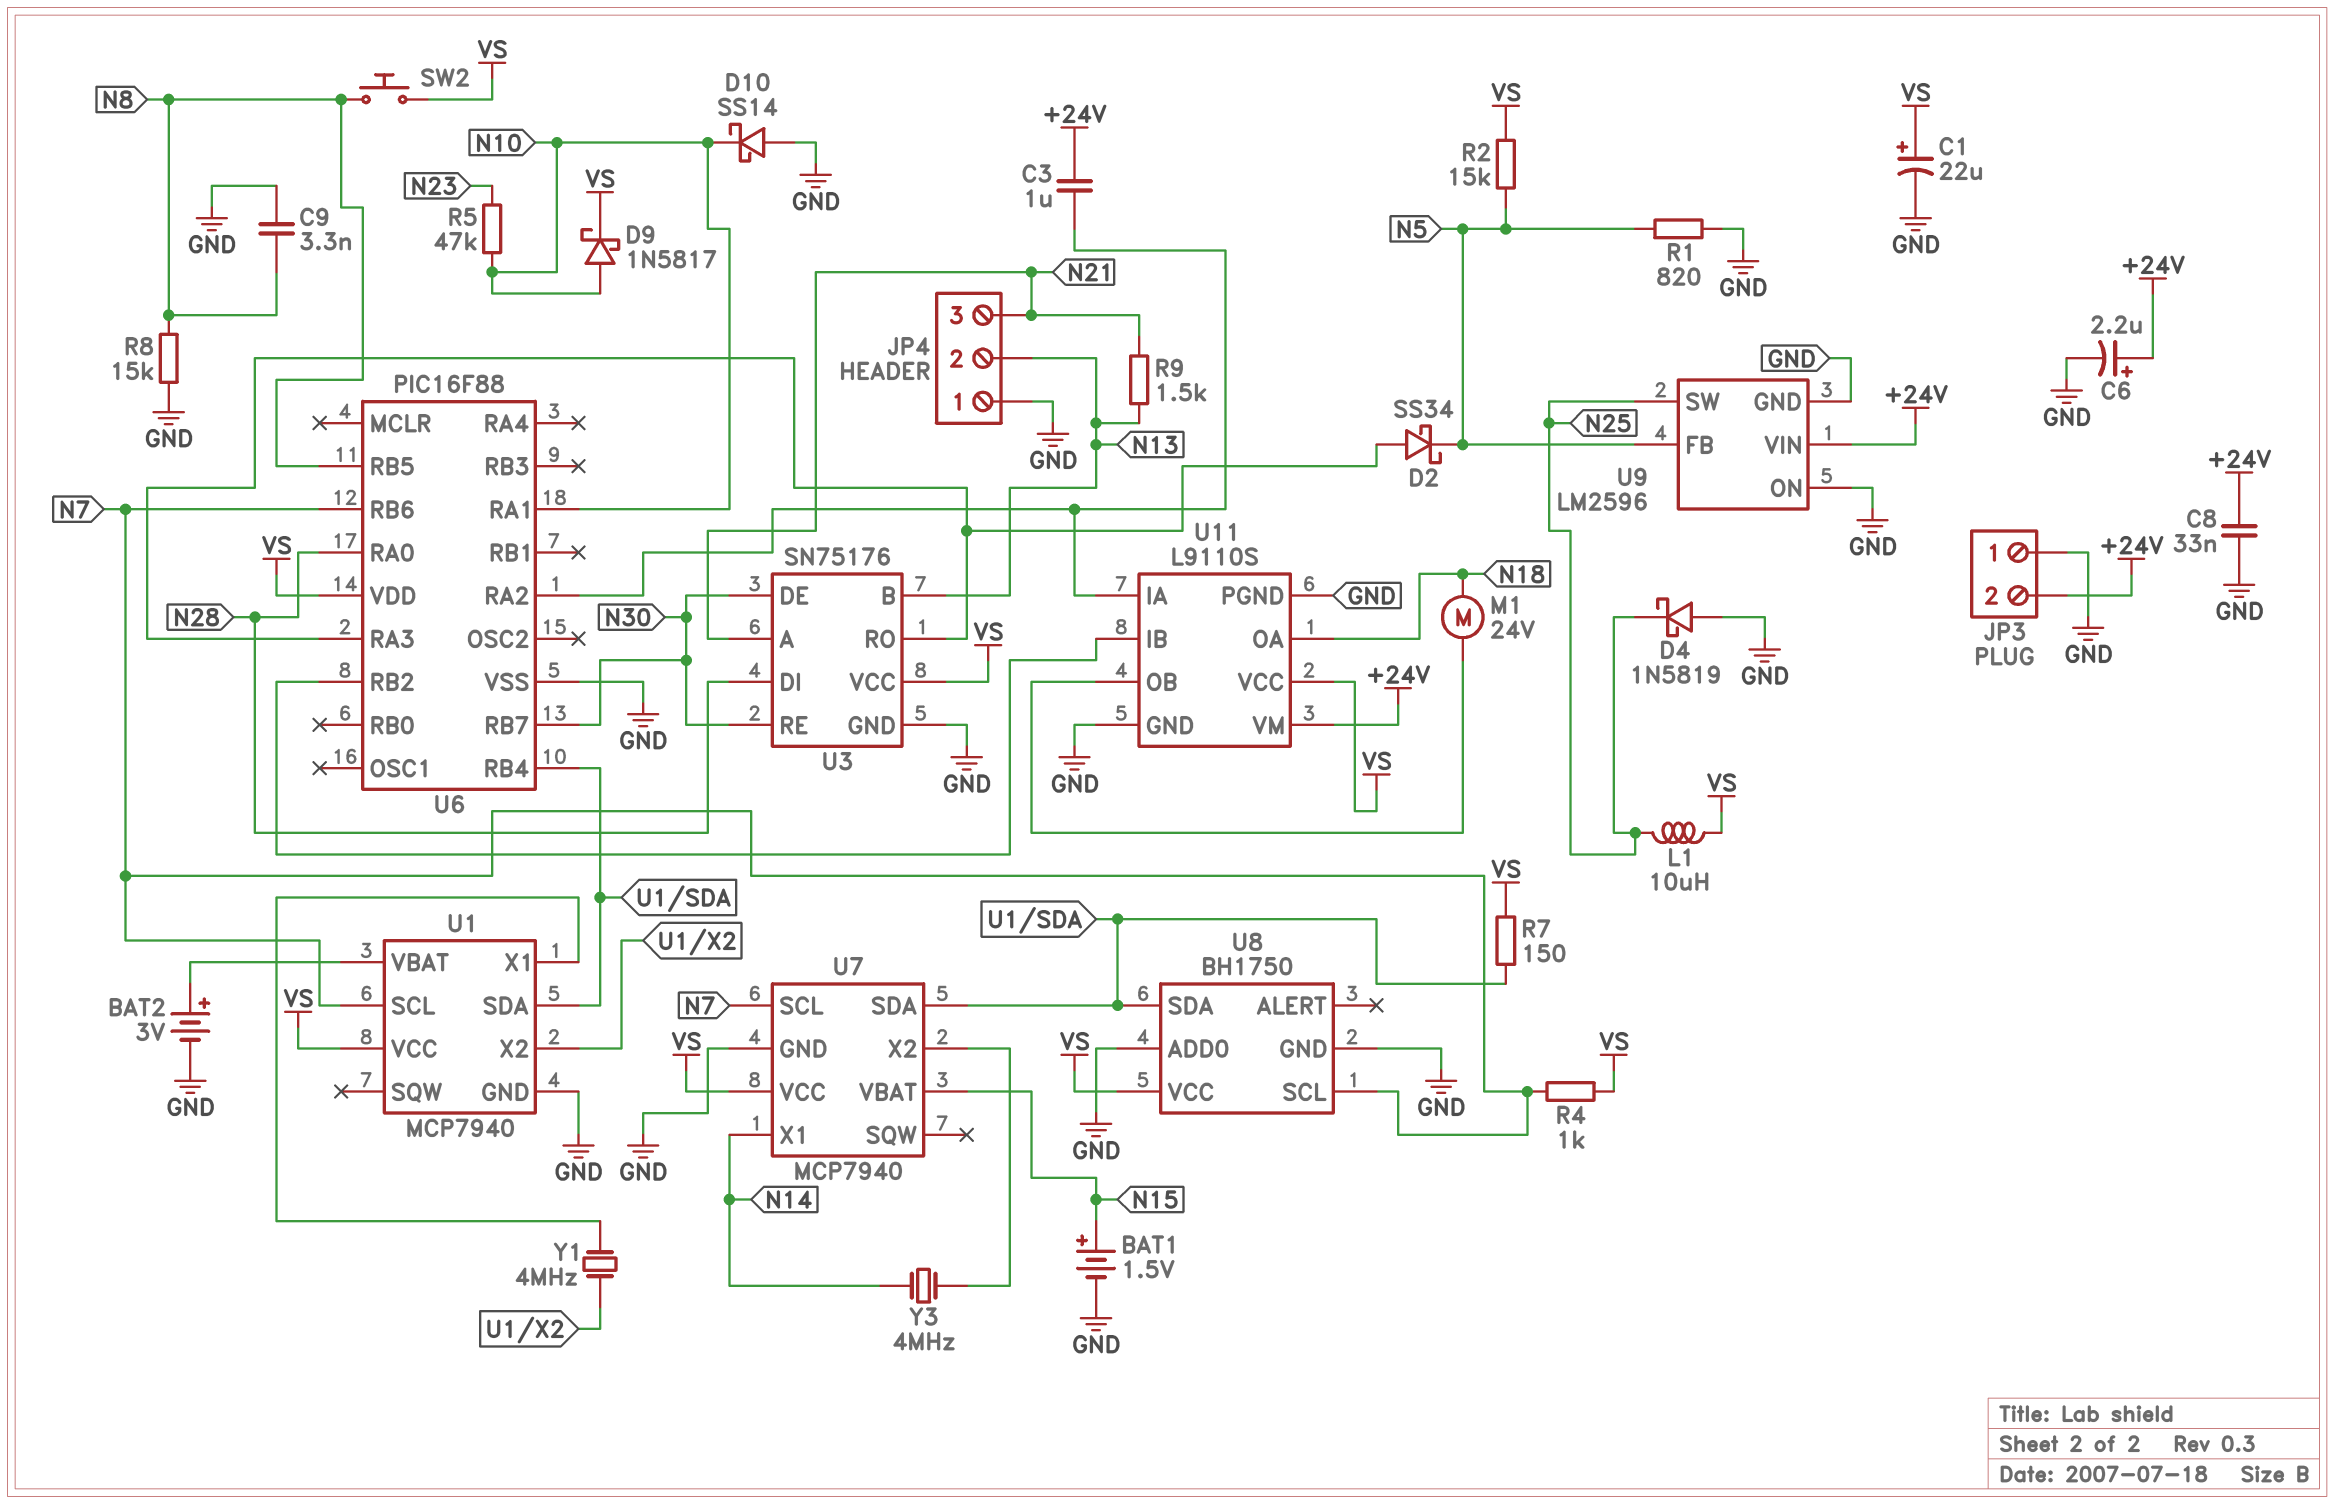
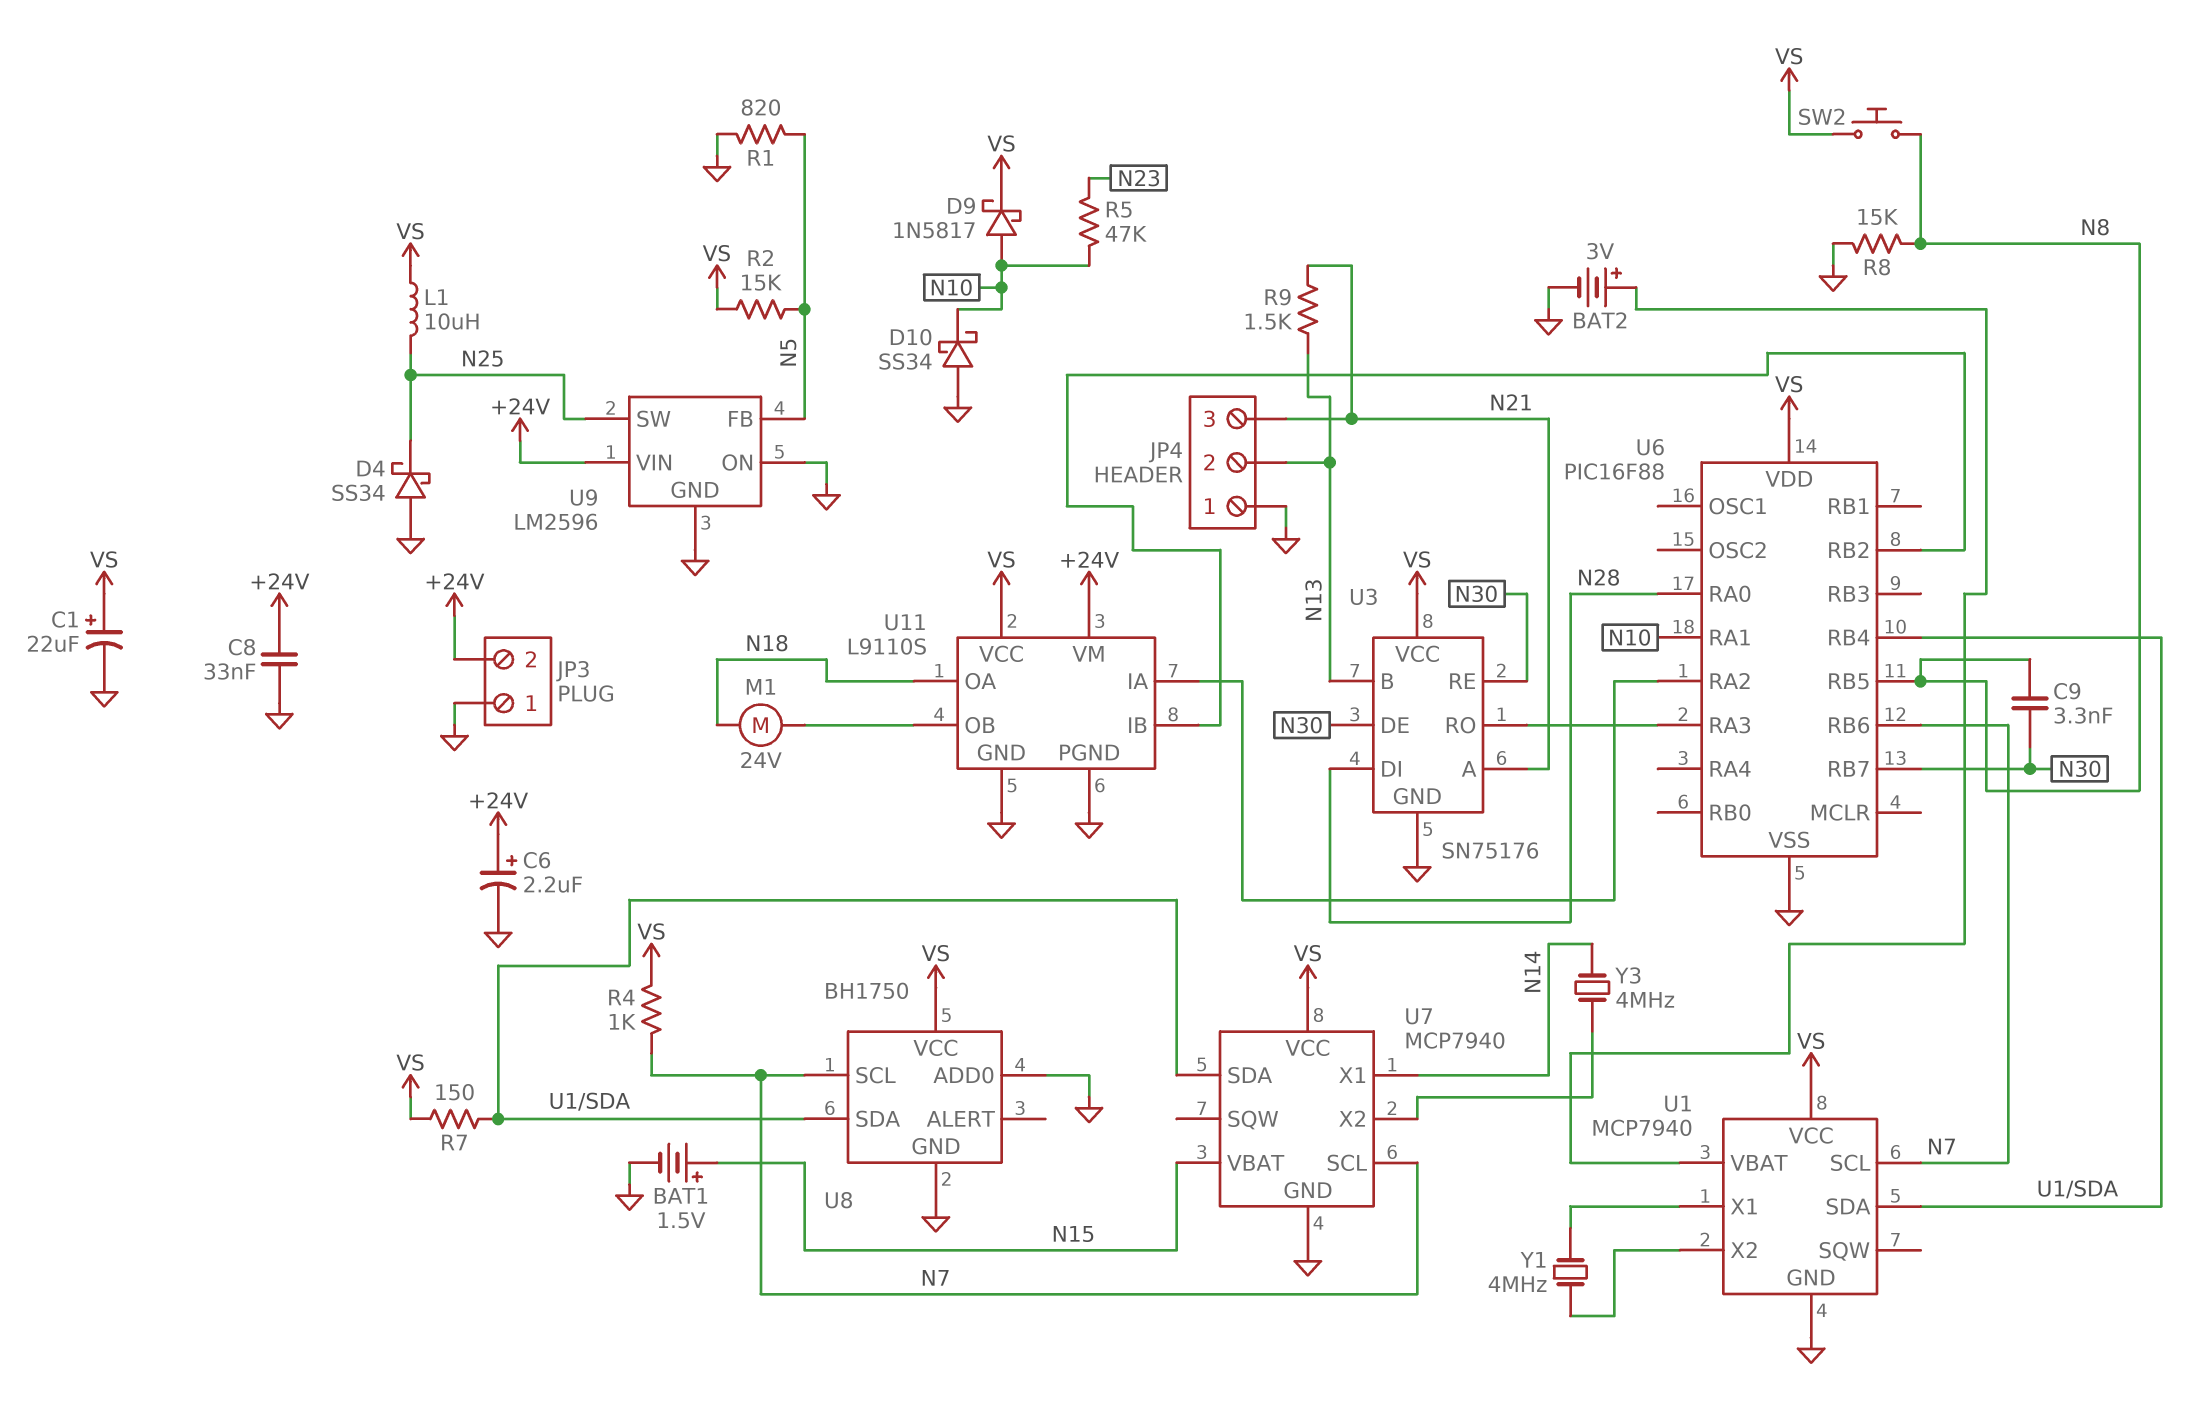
C3: 1uF (+24V, U6/RA2) -> none
C9: 3.3nF (GND, N8) -> 3.3nF (N8, N30)
D2: schottky SS34 (A U3/RO, K N5) -> none
D4: schottky 1N5819 (A GND, K N25) -> schottky SS34 (A GND, K N25)
D10: schottky SS14 (A GND, K N10) -> schottky SS34 (A GND, K N10)

